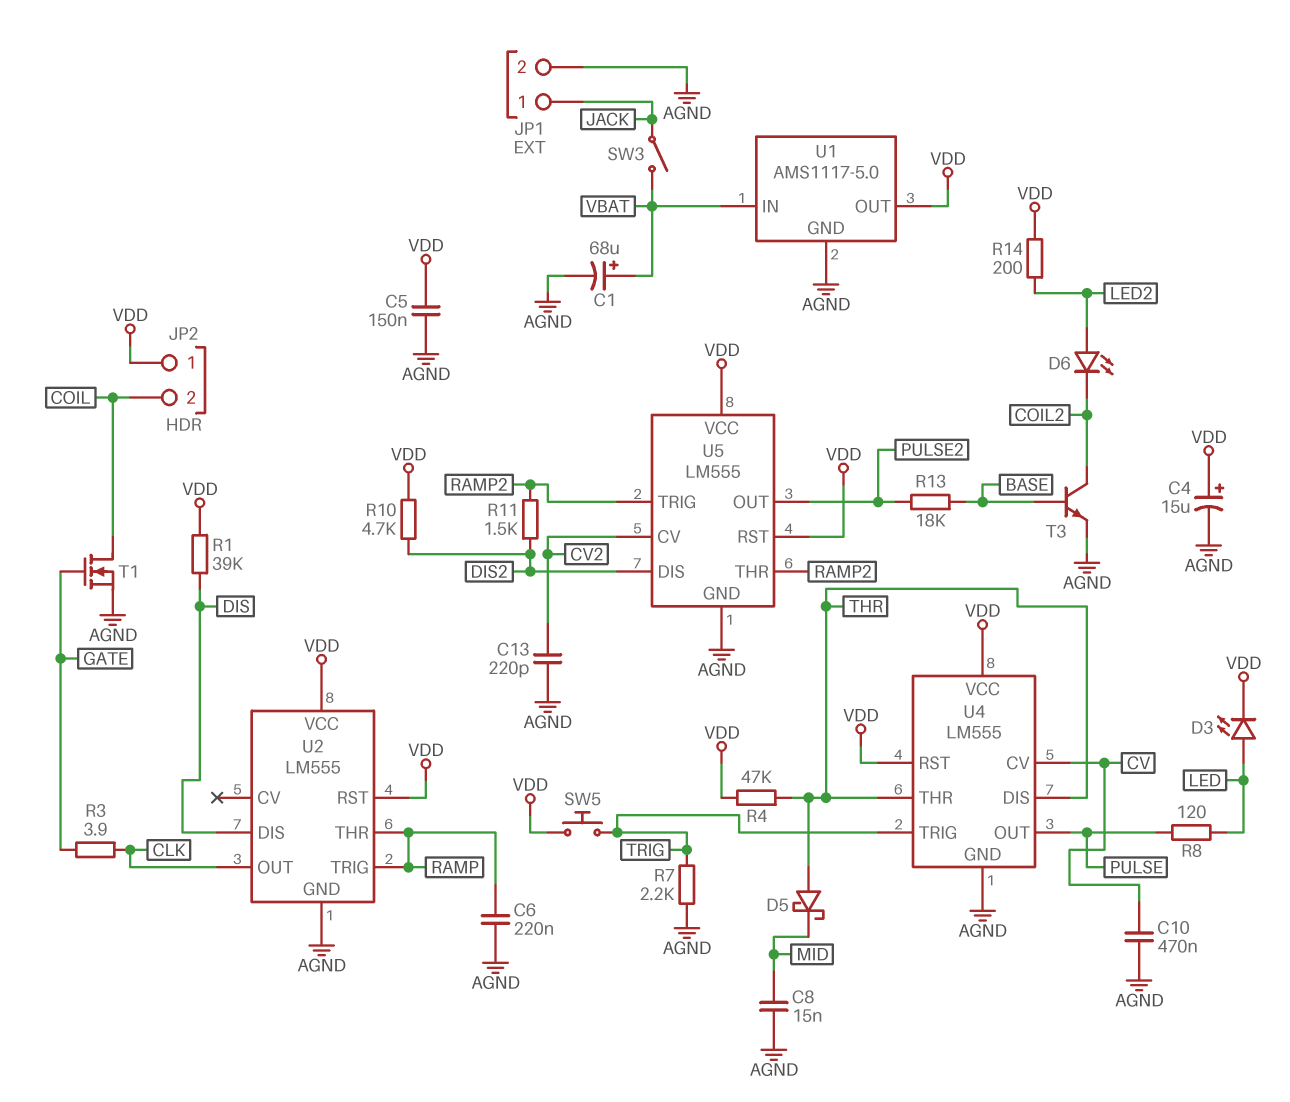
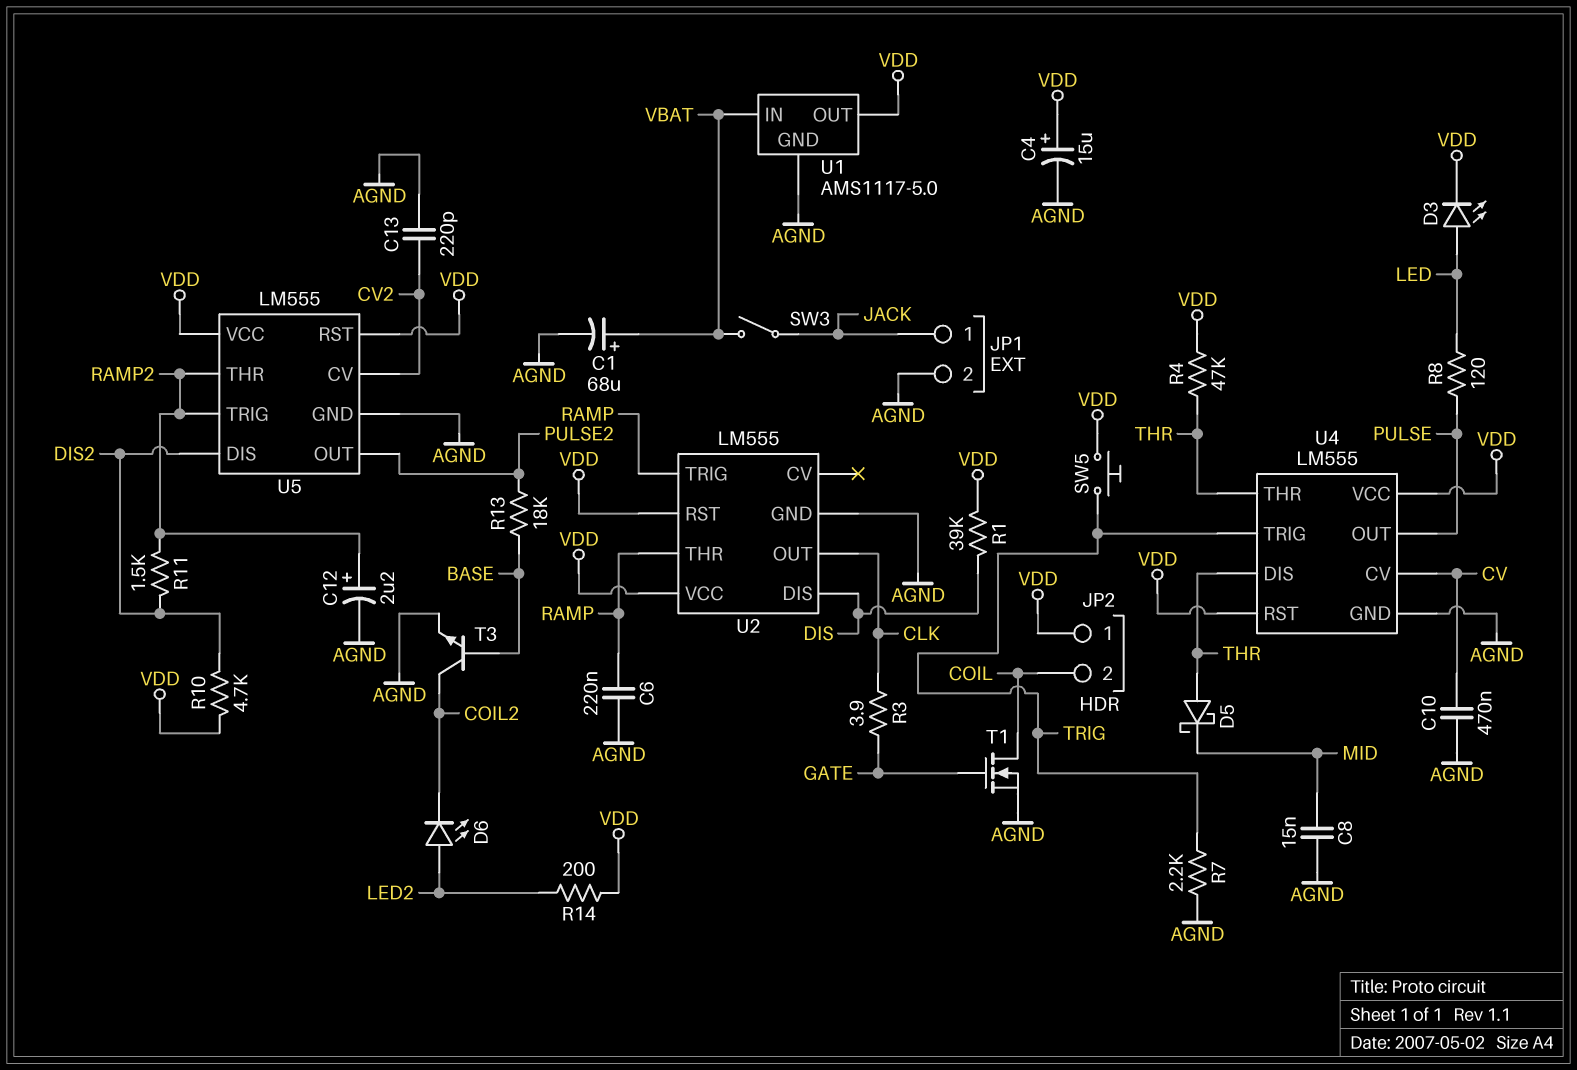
C5: 150nF (AGND, VDD) -> none
C12: none -> 2.2uF (plus RAMP2, minus AGND)

